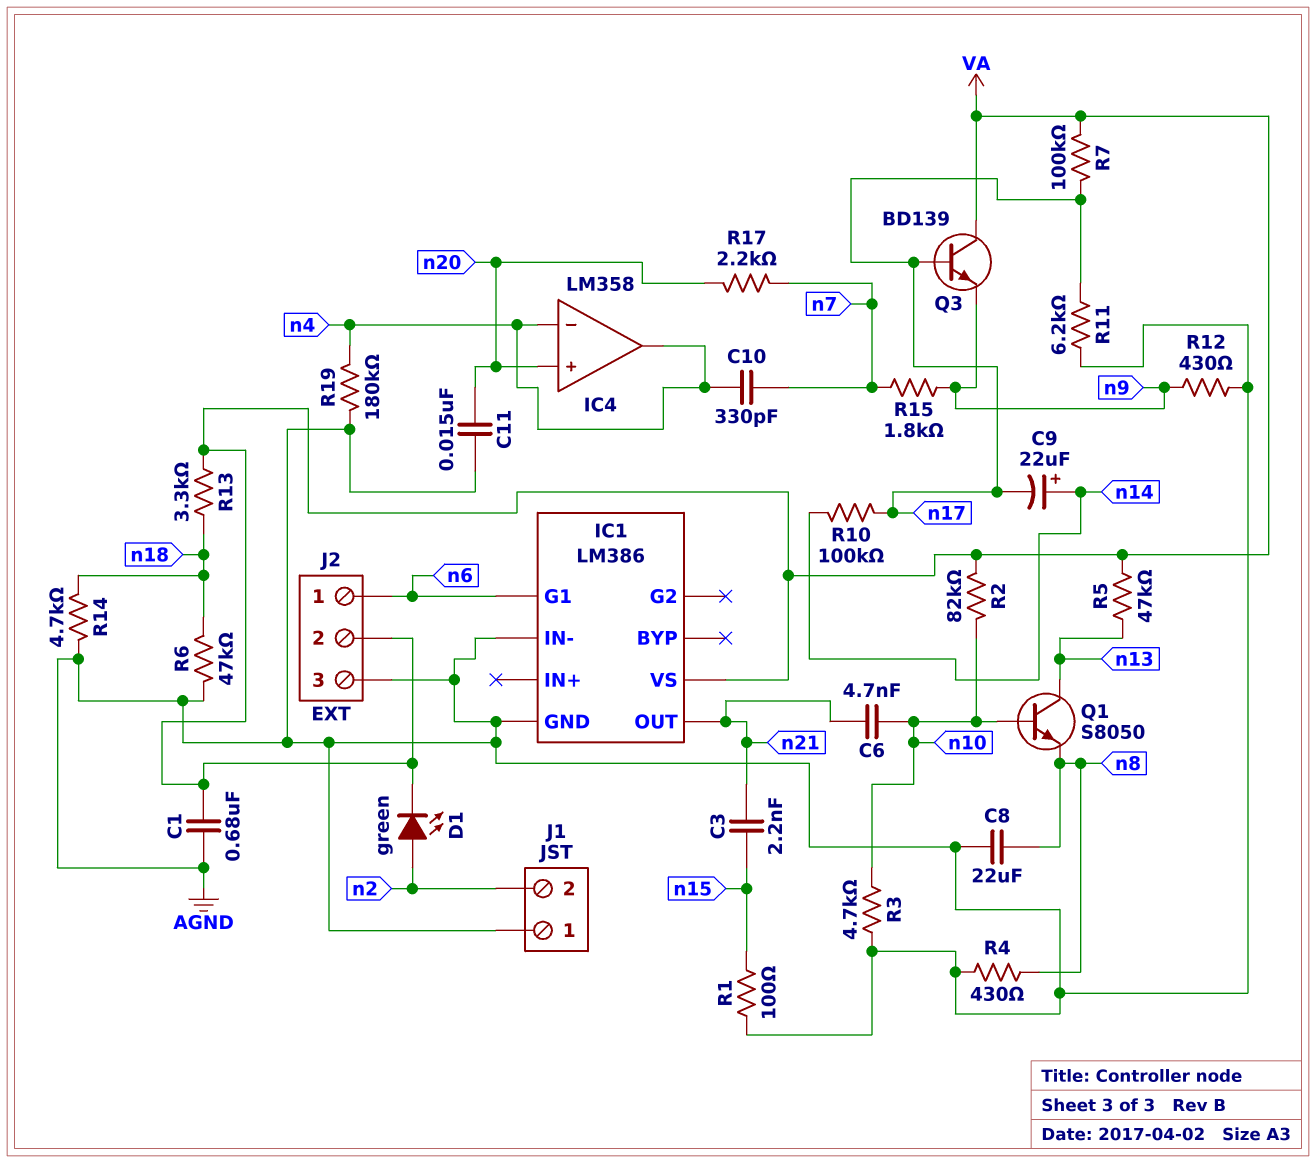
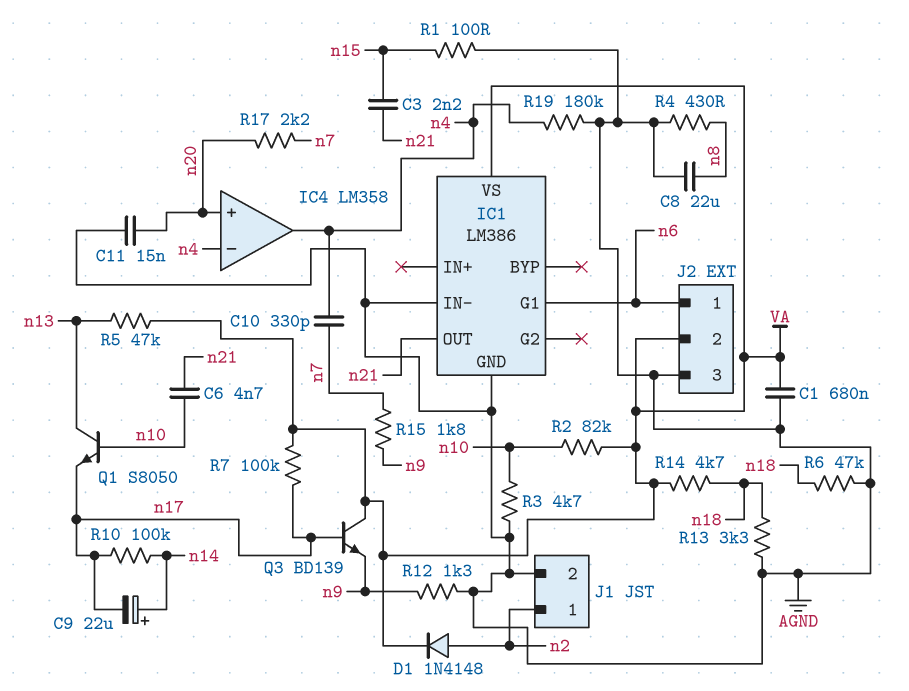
D1: LED green (A n2, K VA) -> diode 1N4148 (A n2, K VA)
J1 pin 1: AGND -> n2
J1 pin 2: n2 -> AGND
Q1: NPN S8050 (B n10, C n13, E n8) -> NPN S8050 (B n10, C n13, E n17)
R11: 6.2k (AGND, n17) -> none
R12: 430 (AGND, n9) -> 1.3k (AGND, n9)
R13: 3.3k (VA, n18) -> 3.3k (AGND, n18)
R14: 4.7k (AGND, n18) -> 4.7k (VA, n18)

